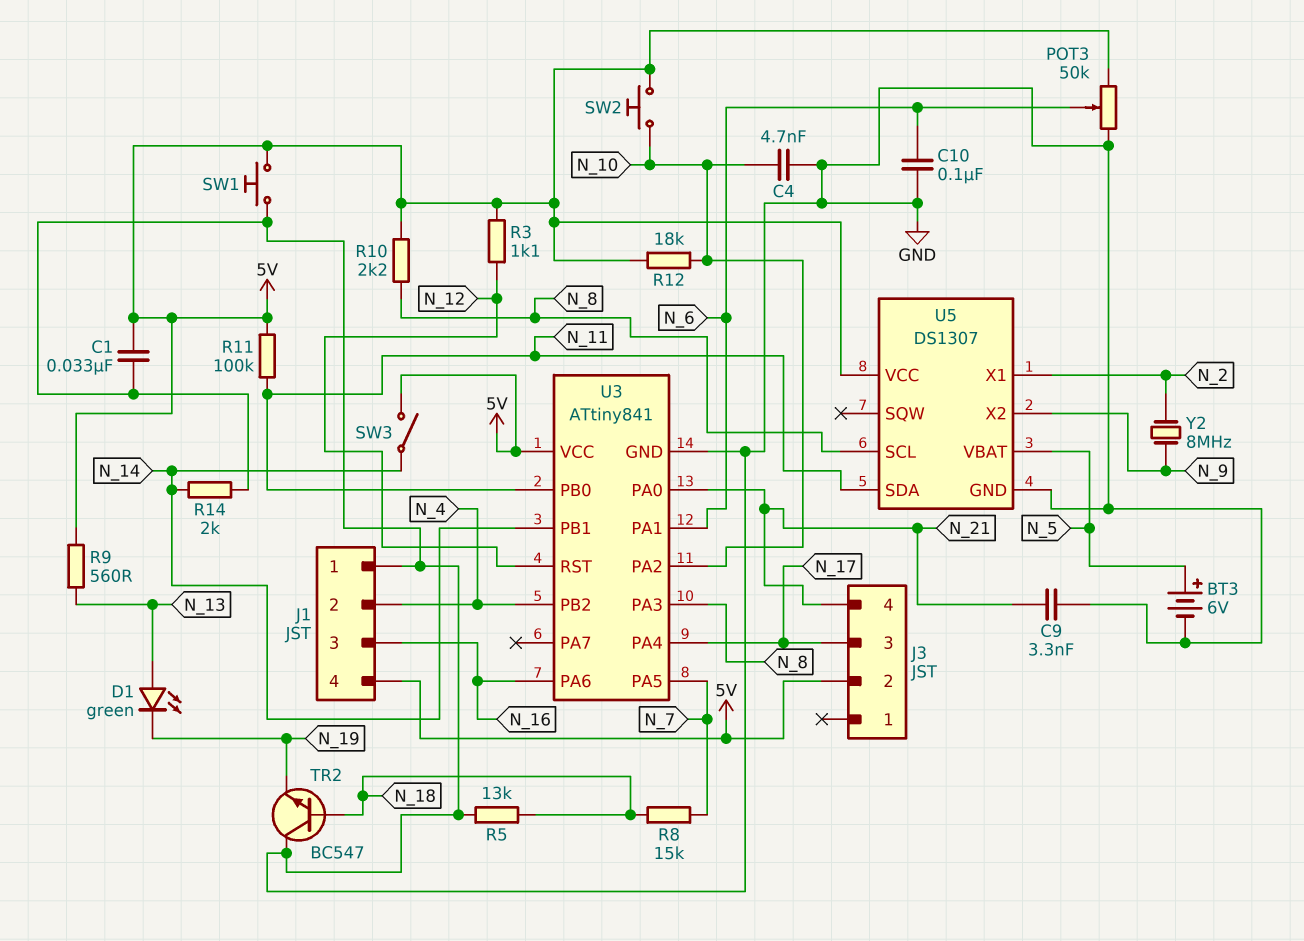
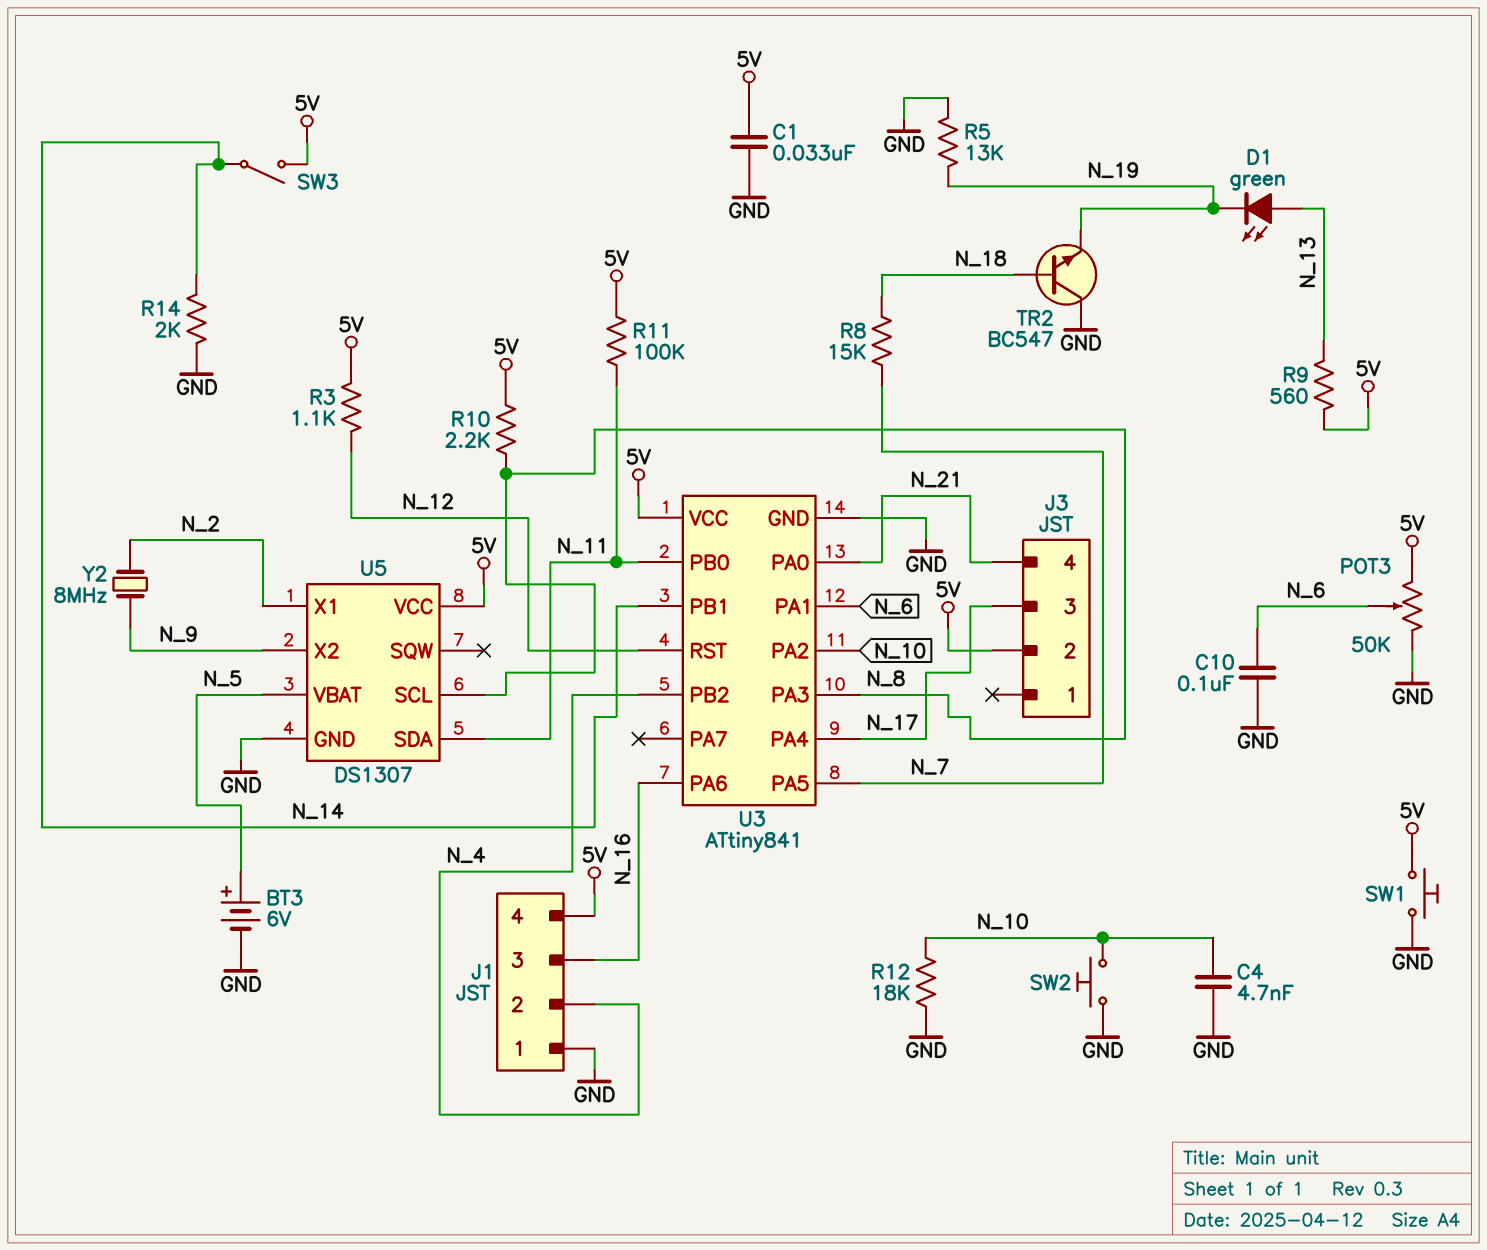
C9: 3.3nF (GND, N_21) -> none
R5: 13k (GND, N_18) -> 13k (GND, N_19)
R12: 18k (5V, N_10) -> 18k (GND, N_10)
SW2: button (5V, N_10) -> button (GND, N_10)

